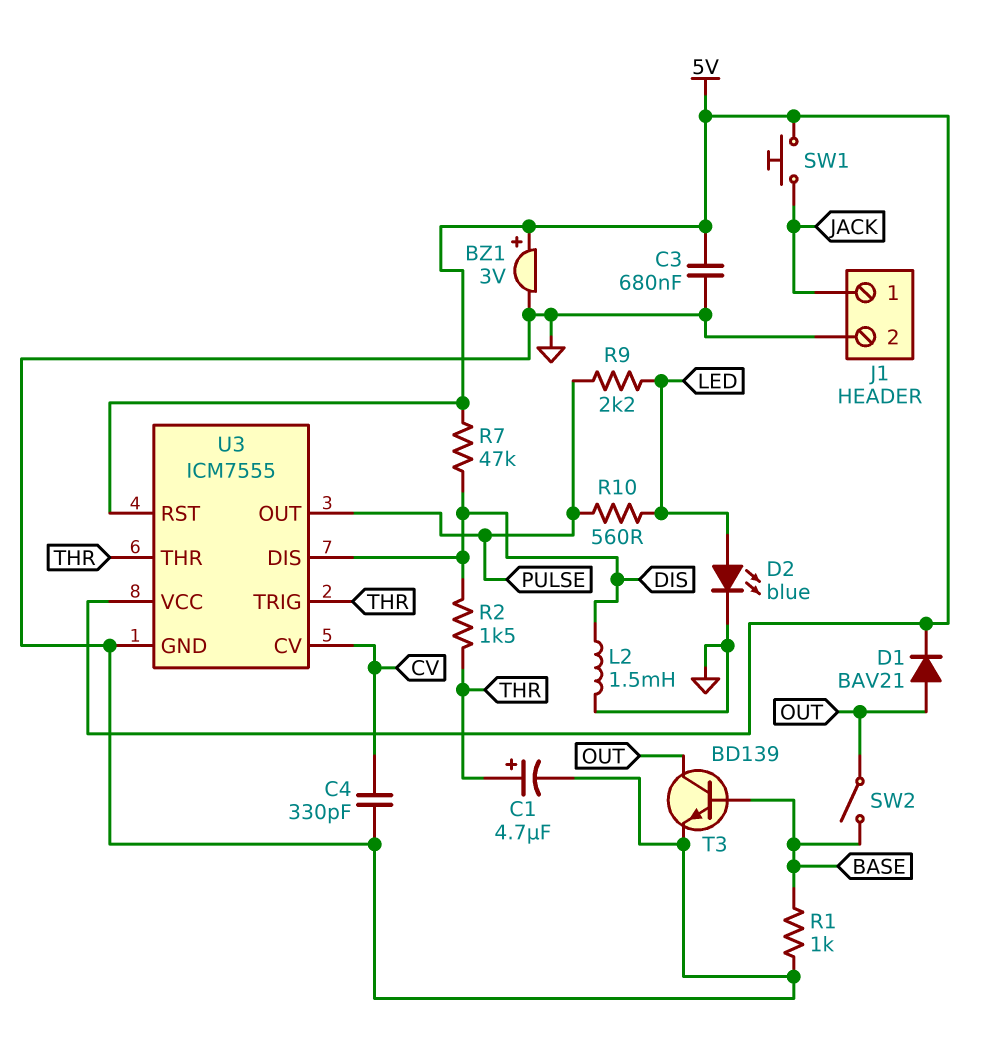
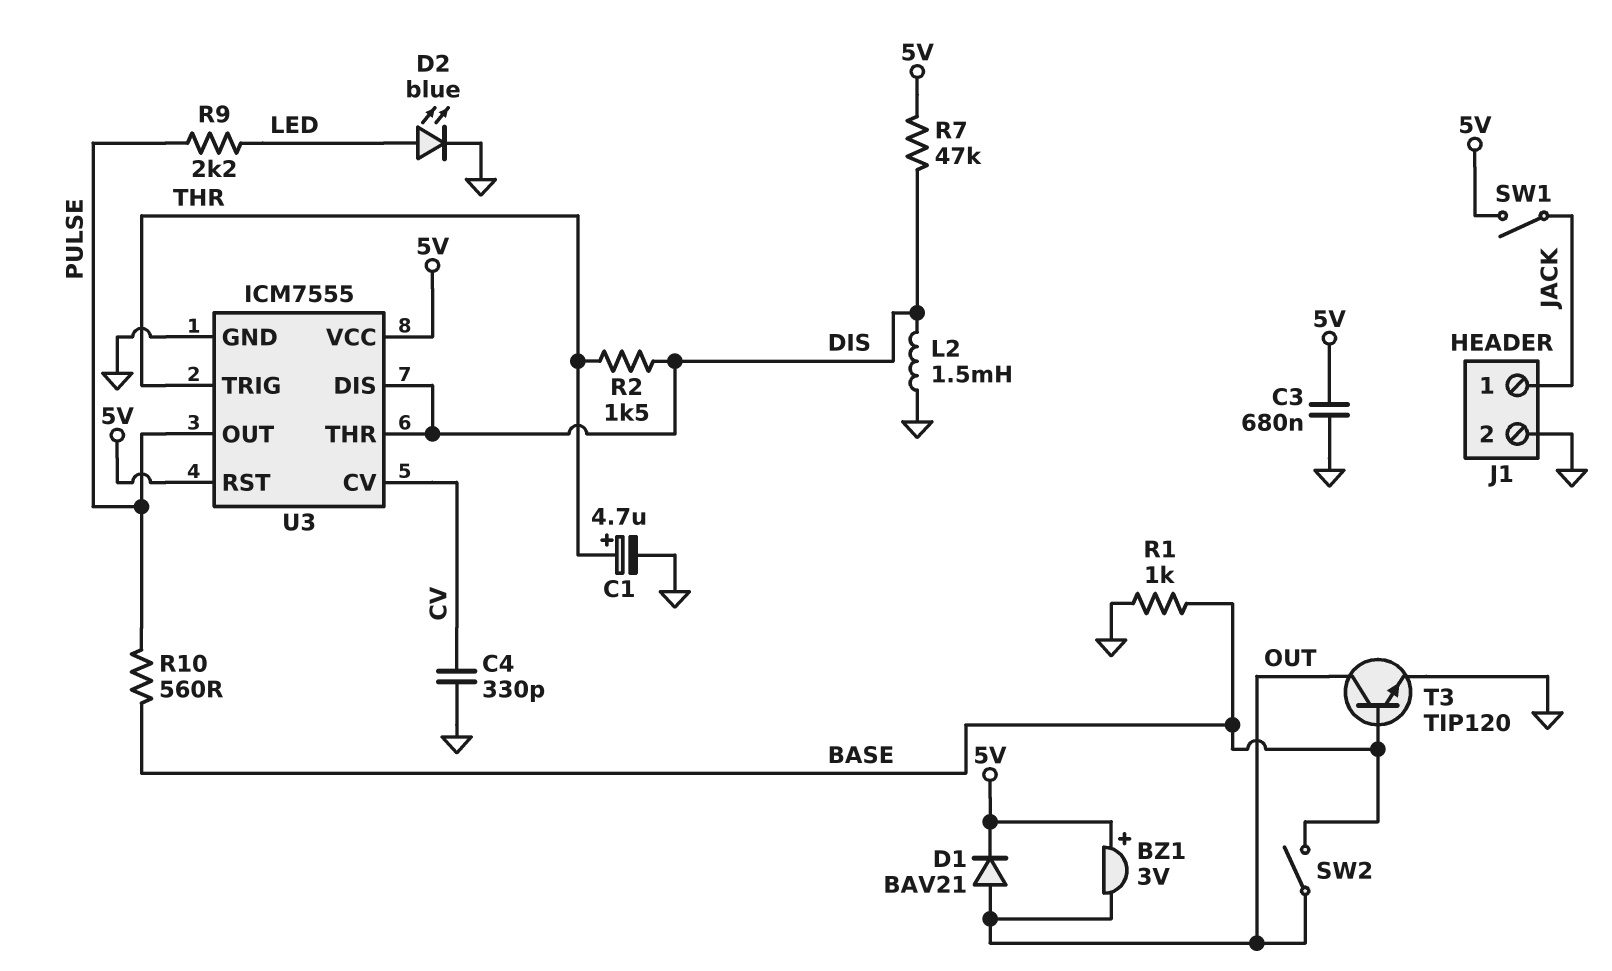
BZ1: buzzer 3V (plus 5V, minus GND) -> buzzer 3V (plus 5V, minus OUT)
R10: 560 (LED, PULSE) -> 560 (BASE, PULSE)
SW1: button (5V, JACK) -> switch (5V, JACK)
T3: NPN BD139 (B BASE, C OUT, E GND) -> NPN TIP120 (B BASE, C OUT, E GND)
U3 pin THR: THR -> DIS

